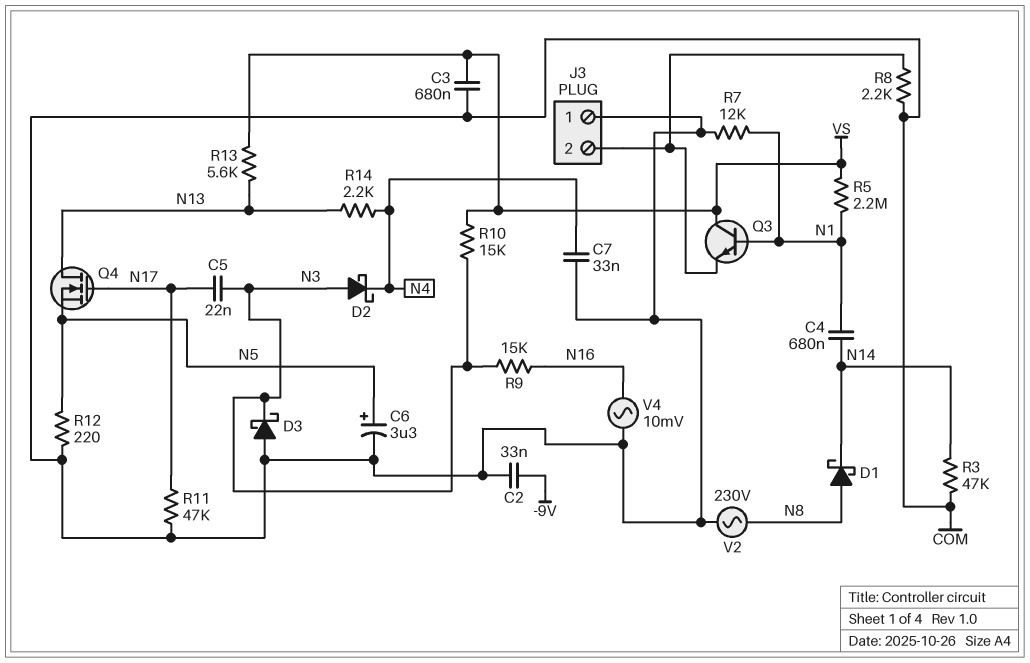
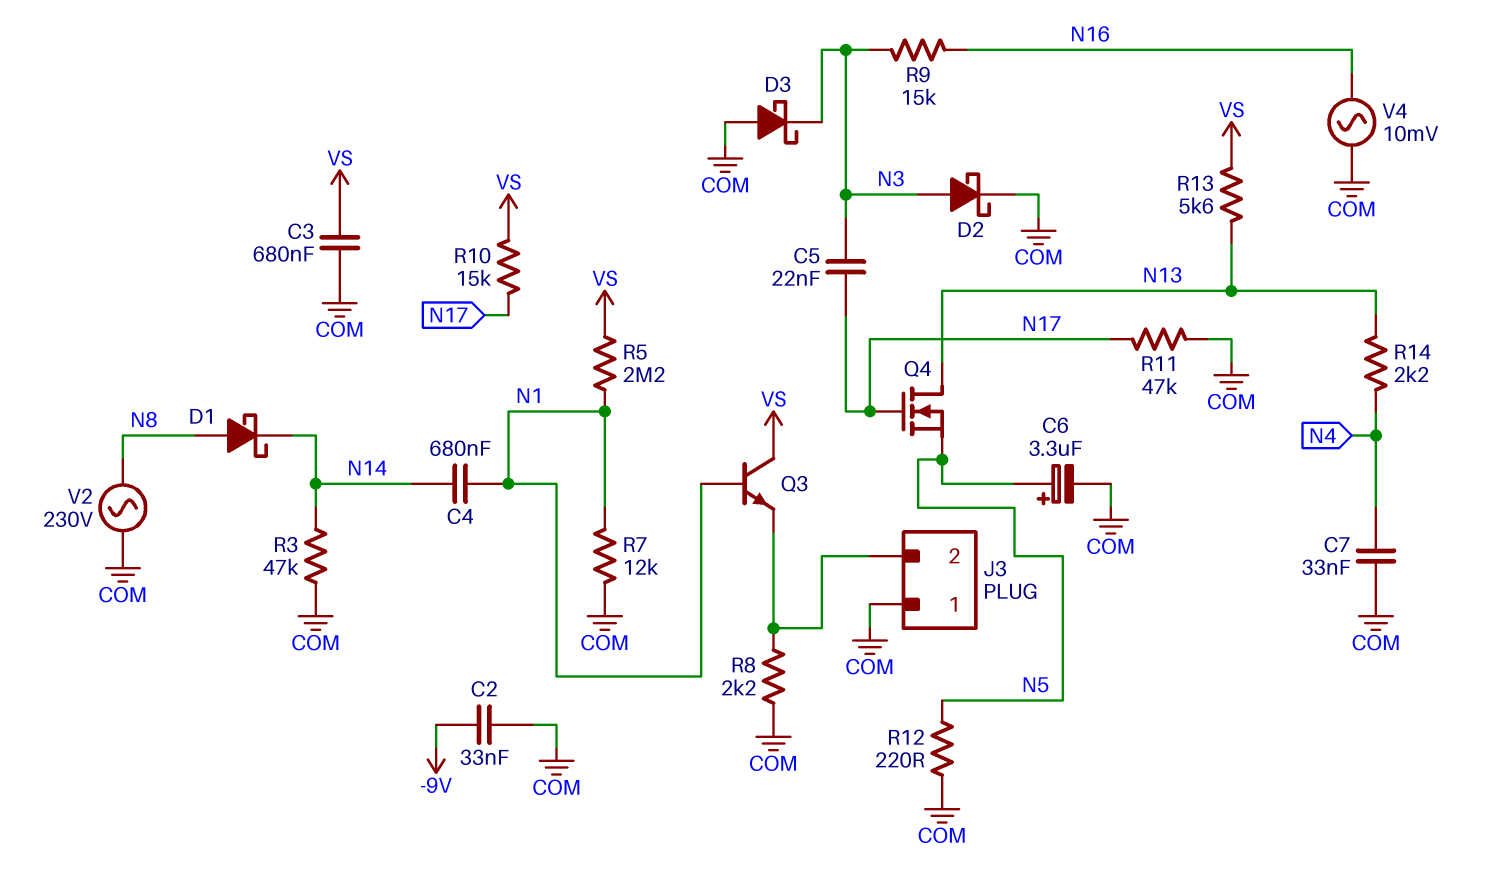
D2: schottky (A N3, K N4) -> schottky (A N3, K COM)
R10: 15k (N3, VS) -> 15k (N17, VS)

